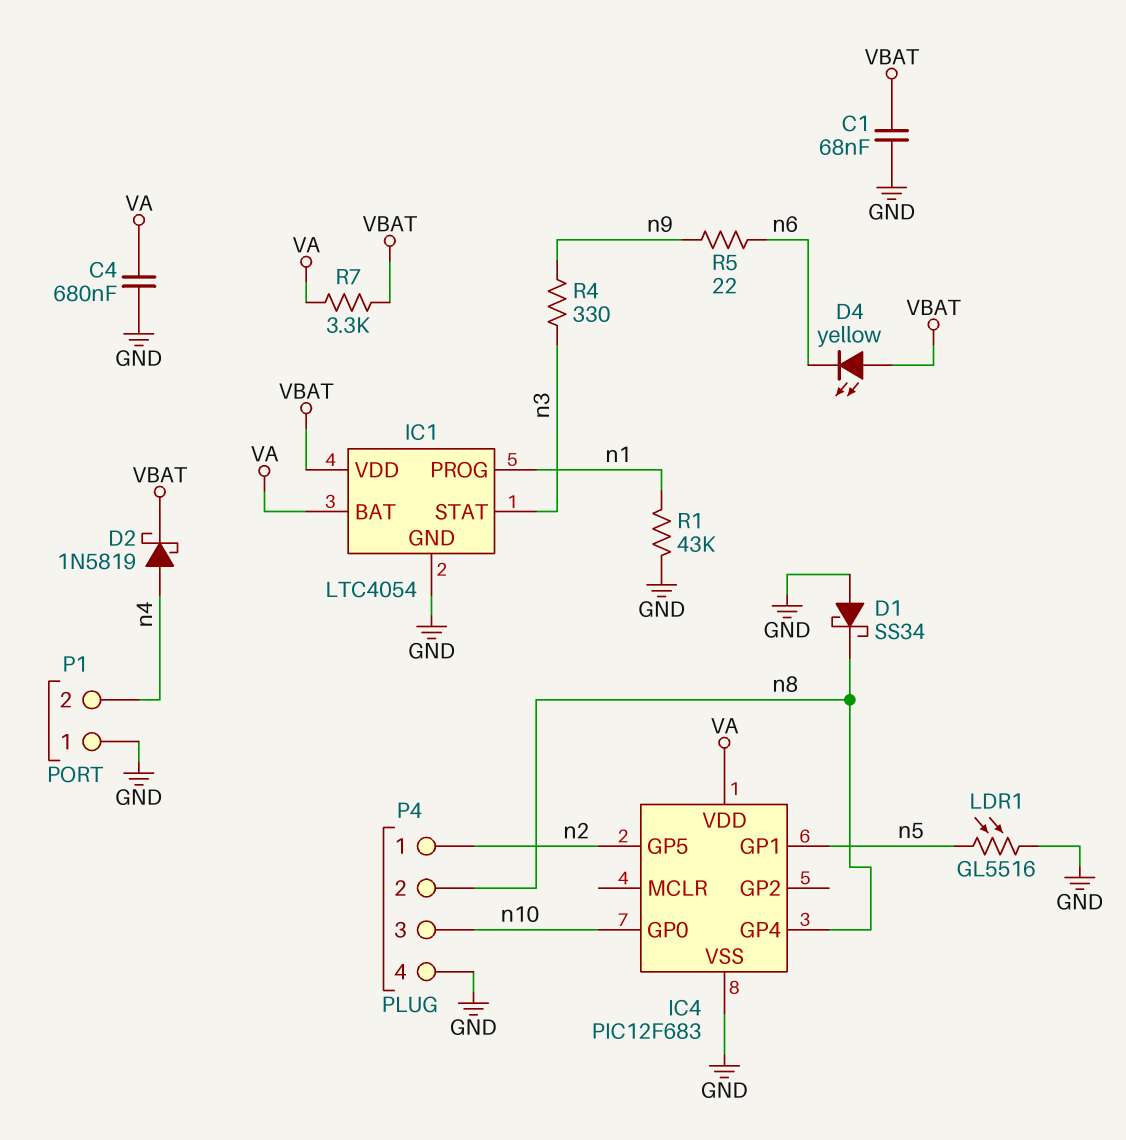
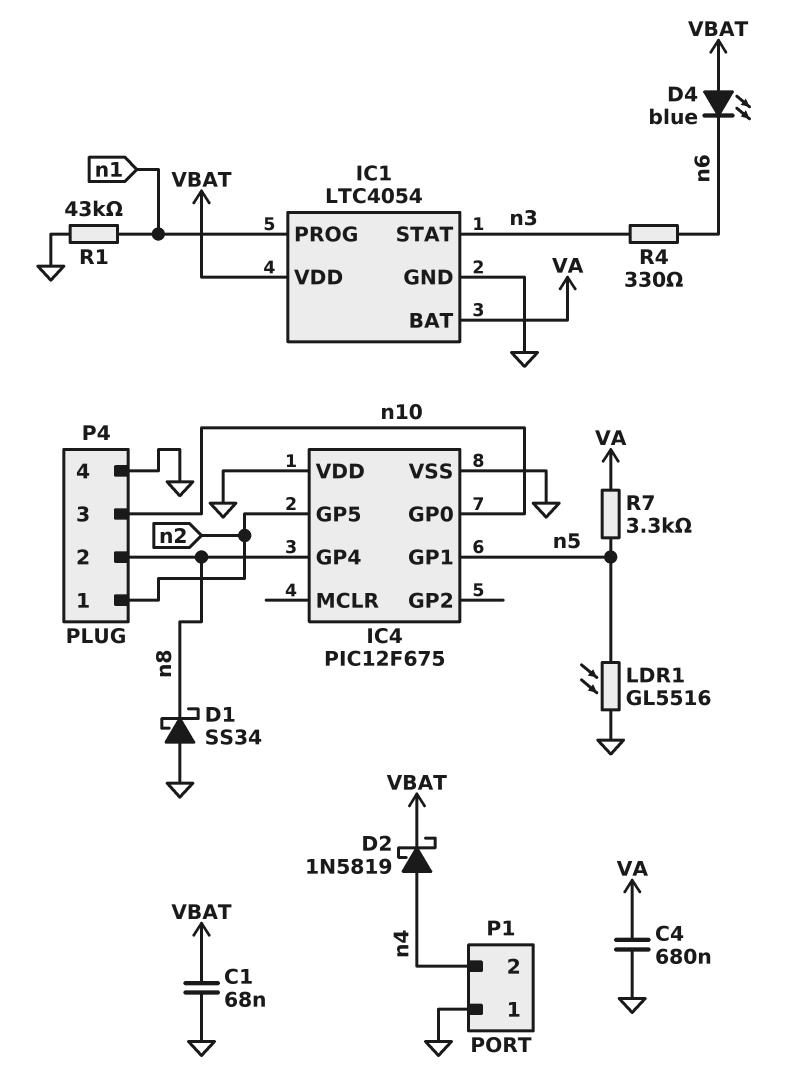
D4: LED yellow (A VBAT, K n6) -> LED blue (A VBAT, K n6)
IC4: PIC12F683 -> PIC12F675
IC4 pin VDD: VA -> GND
R4: 330 (n3, n9) -> 330 (n3, n6)
R5: 22 (n6, n9) -> none
R7: 3.3k (VA, VBAT) -> 3.3k (VA, n5)

